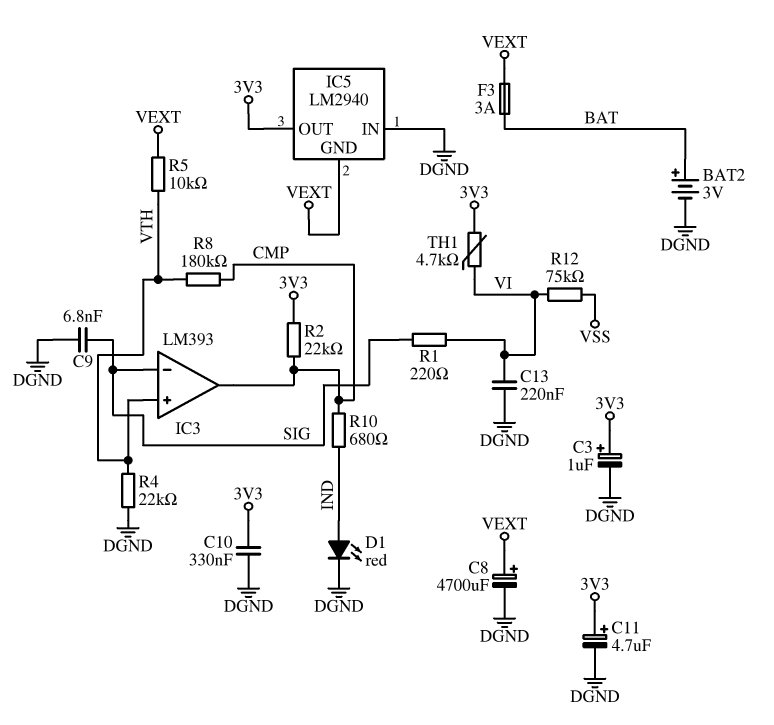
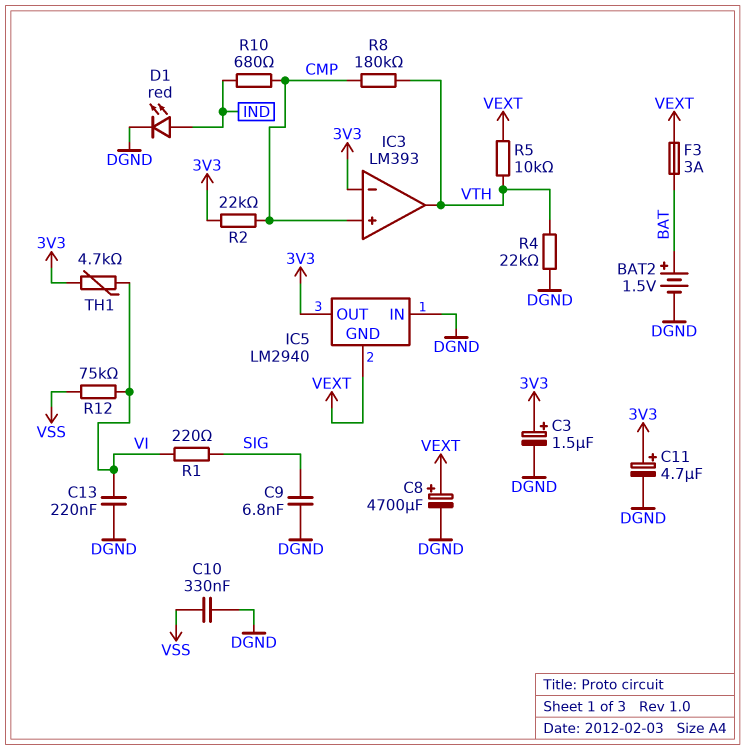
BAT2: 3V (plus BAT, minus DGND) -> 1.5V (plus BAT, minus DGND)
C3: 1uF (plus 3V3, minus DGND) -> 1.5uF (plus 3V3, minus DGND)
C10: 330nF (3V3, DGND) -> 330nF (DGND, VSS)
IC3 pin in+: VTH -> CMP
IC3 pin in-: SIG -> 3V3
IC3 pin out: CMP -> VTH

